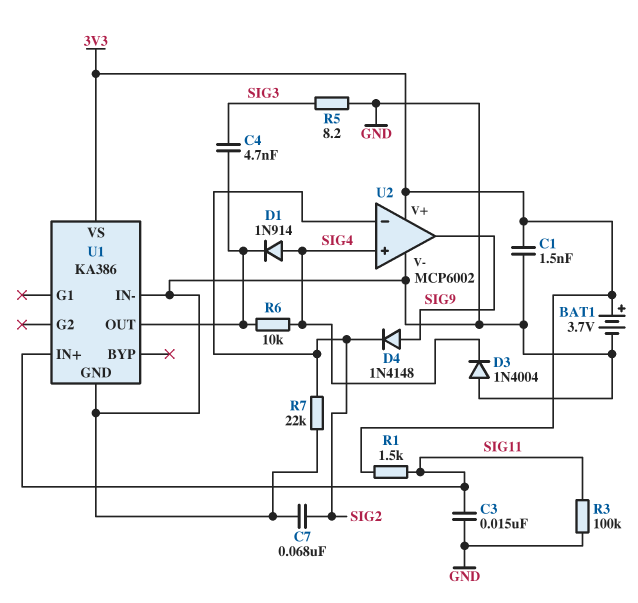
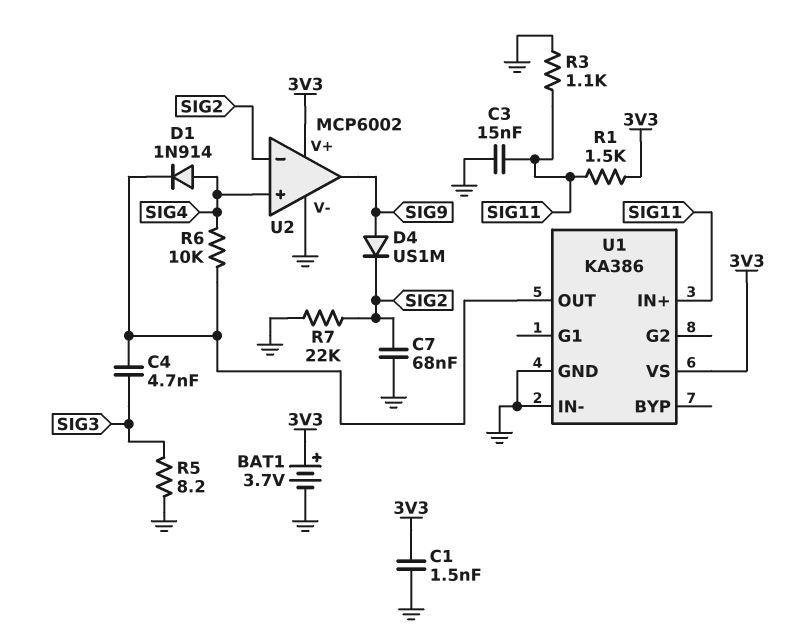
D3: diode 1N4004 (A GND, K SIG4) -> none
D4: diode 1N4148 (A SIG9, K SIG2) -> diode US1M (A SIG9, K SIG2)
R3: 100k (GND, SIG11) -> 1.1k (GND, SIG11)

